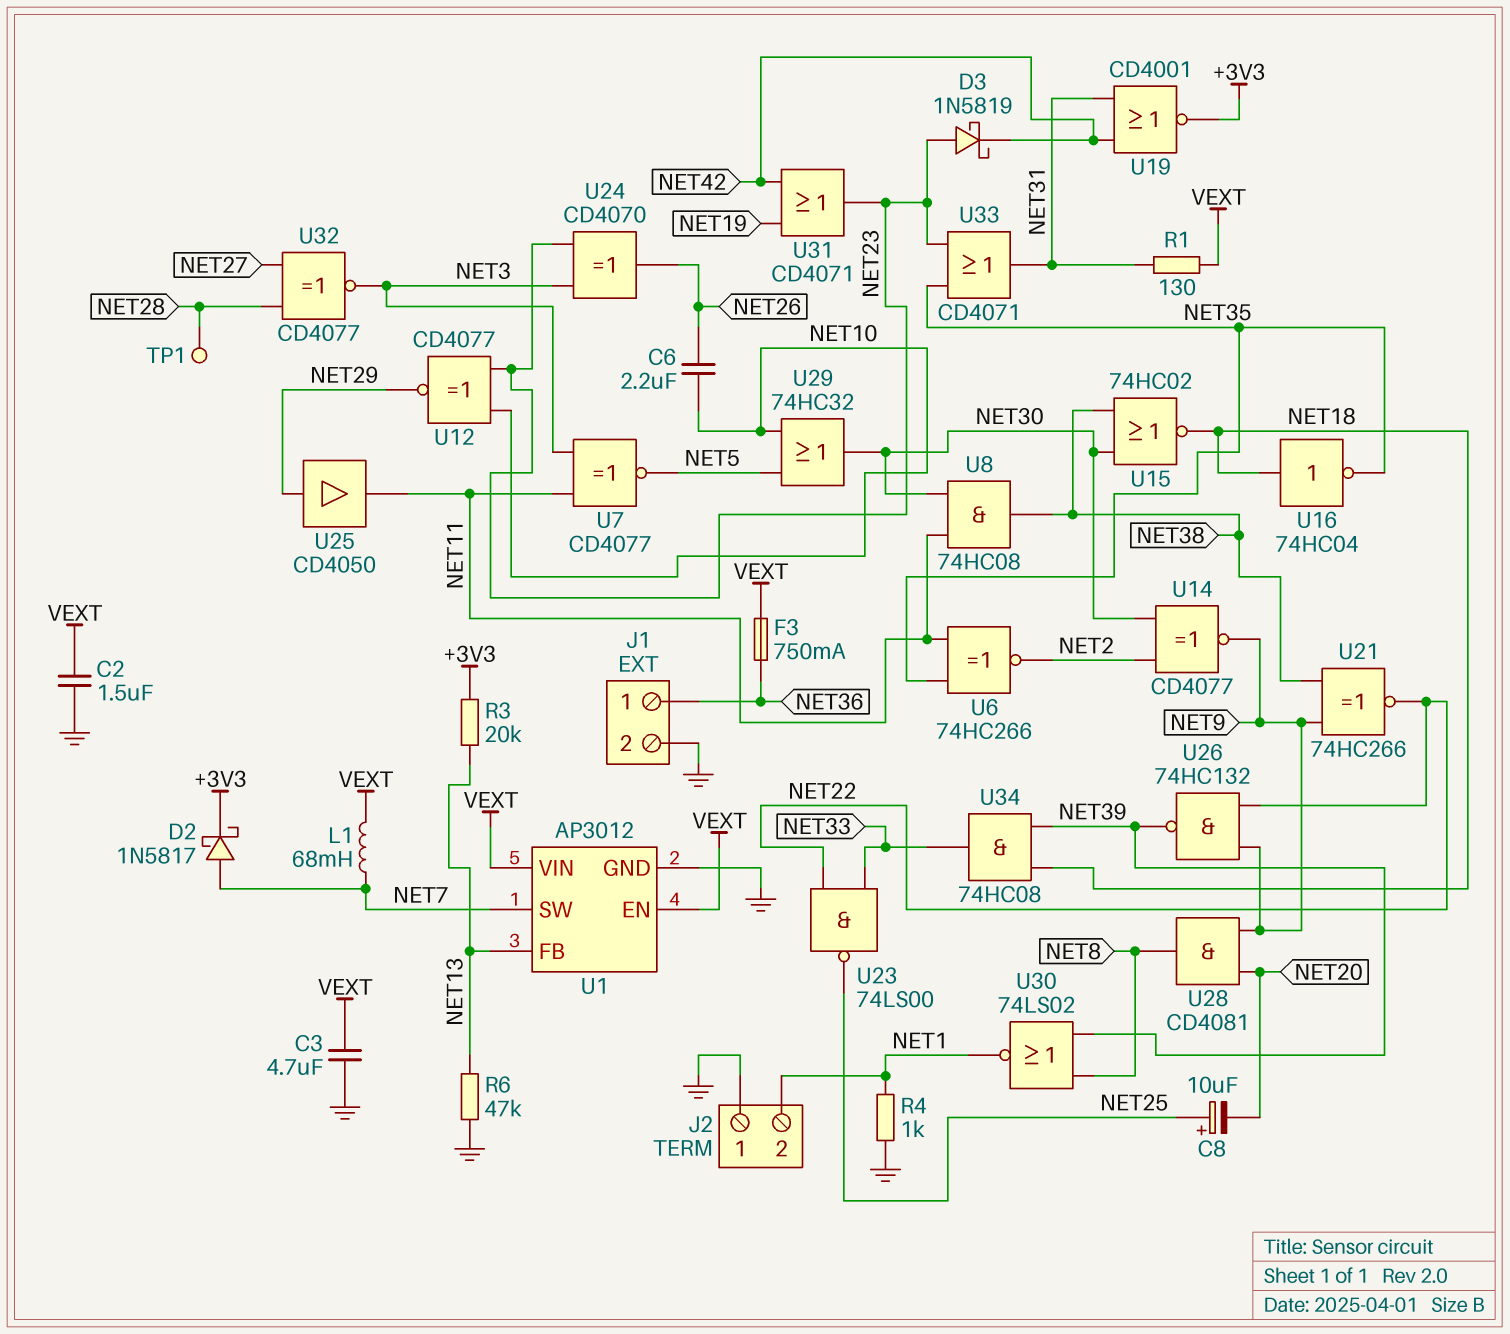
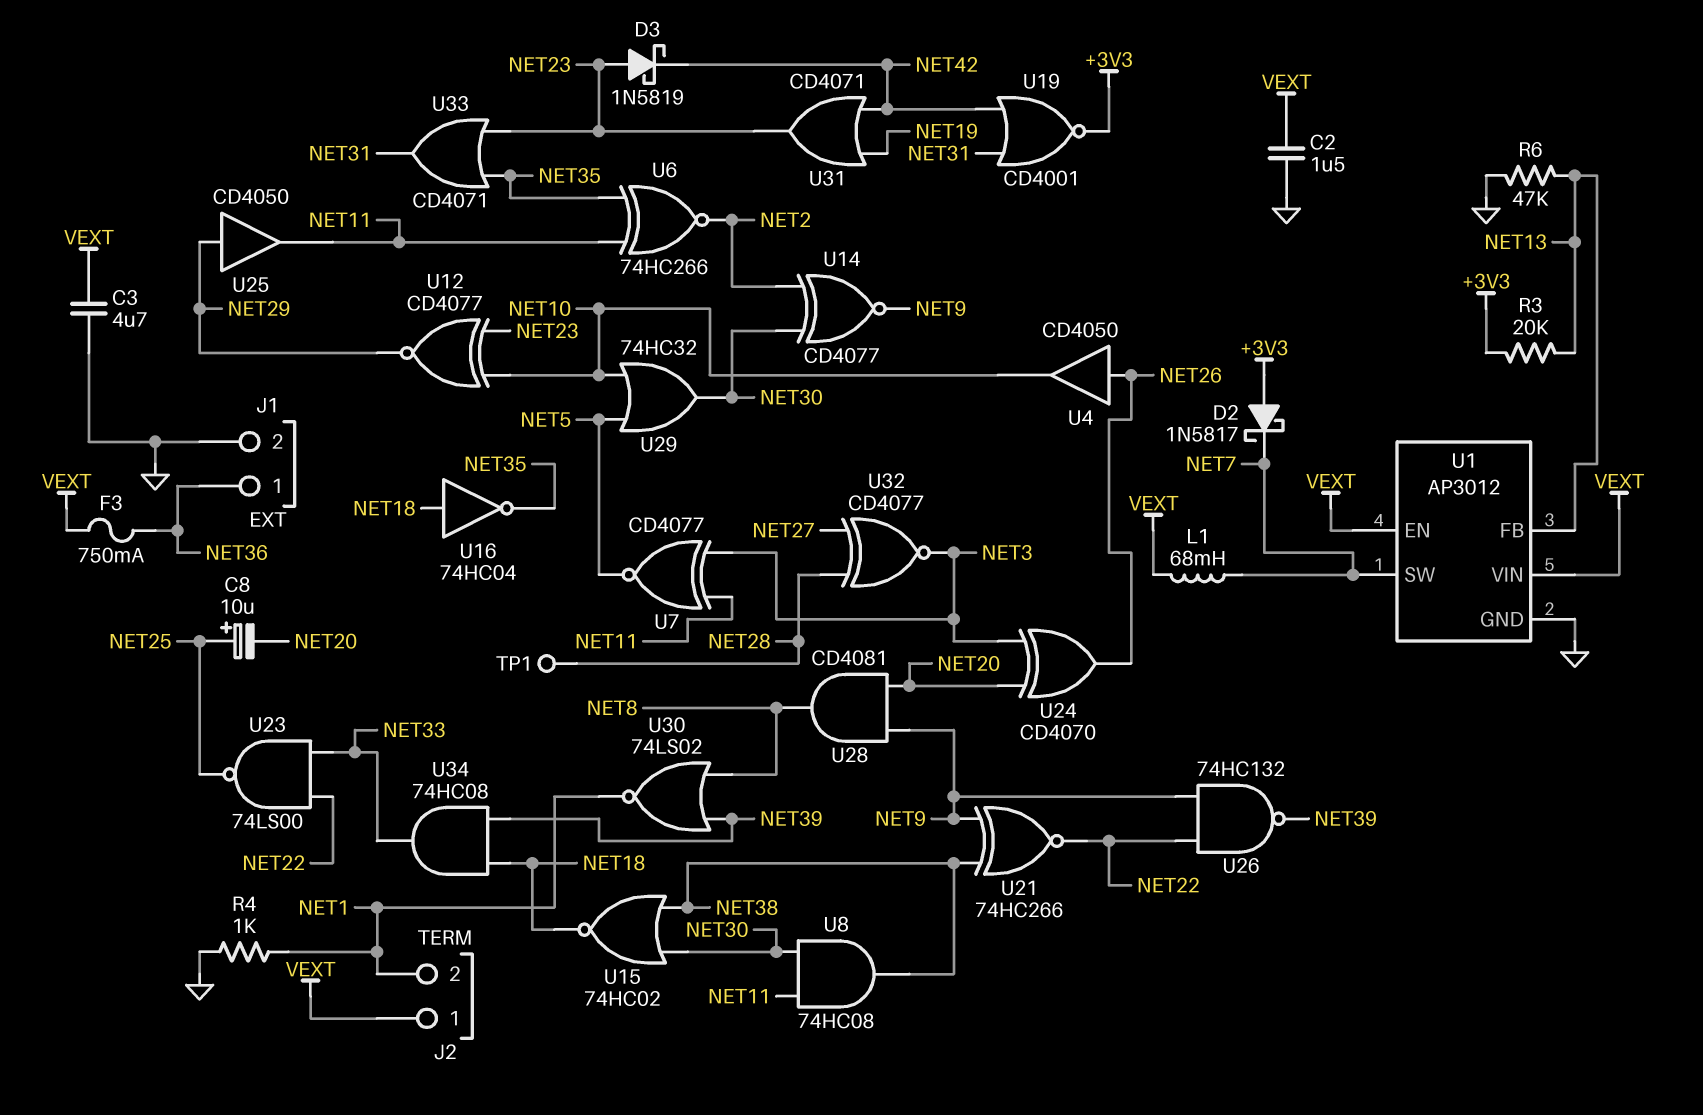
C6: 2.2uF (NET10, NET26) -> none
D2: schottky 1N5817 (A NET7, K +3V3) -> schottky 1N5817 (A +3V3, K NET7)
J2 pin 1: GND -> VEXT
R1: 130 (NET31, VEXT) -> none
U4: none -> buffer CD4050 (in NET26, out NET10)
U24: XOR CD4070 (in NET3, in NET23, out NET26) -> XOR CD4070 (in NET3, in NET20, out NET26)

